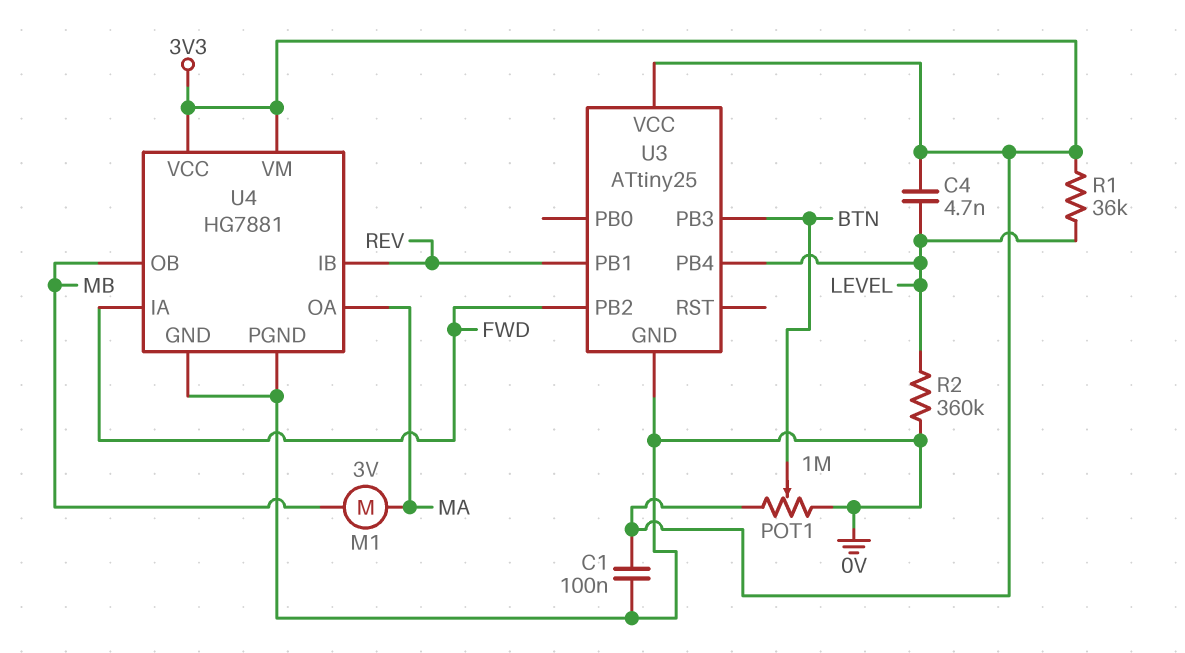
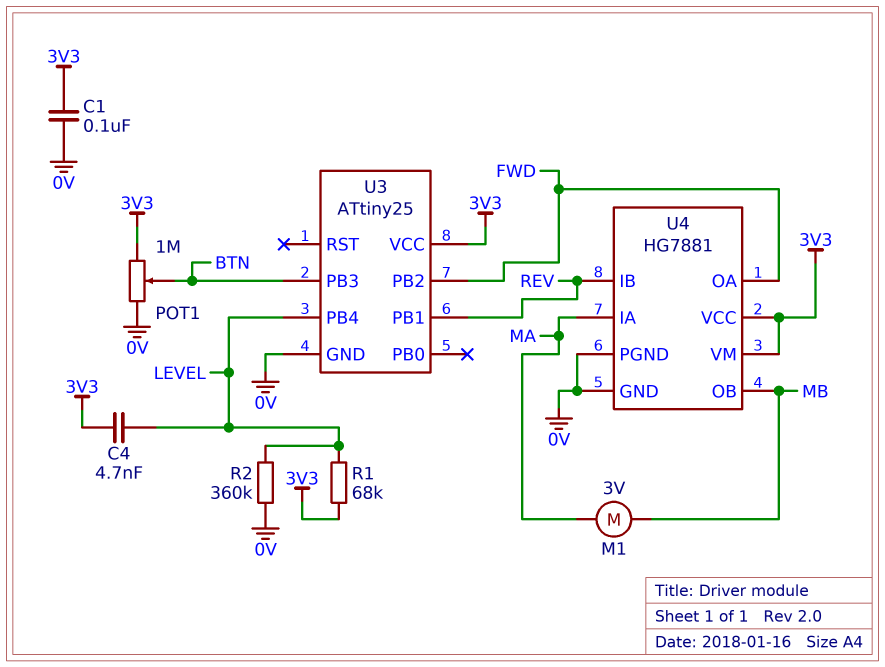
R1: 36k (3V3, LEVEL) -> 68k (3V3, LEVEL)
U4 pin IA: FWD -> MA
U4 pin OA: MA -> FWD

